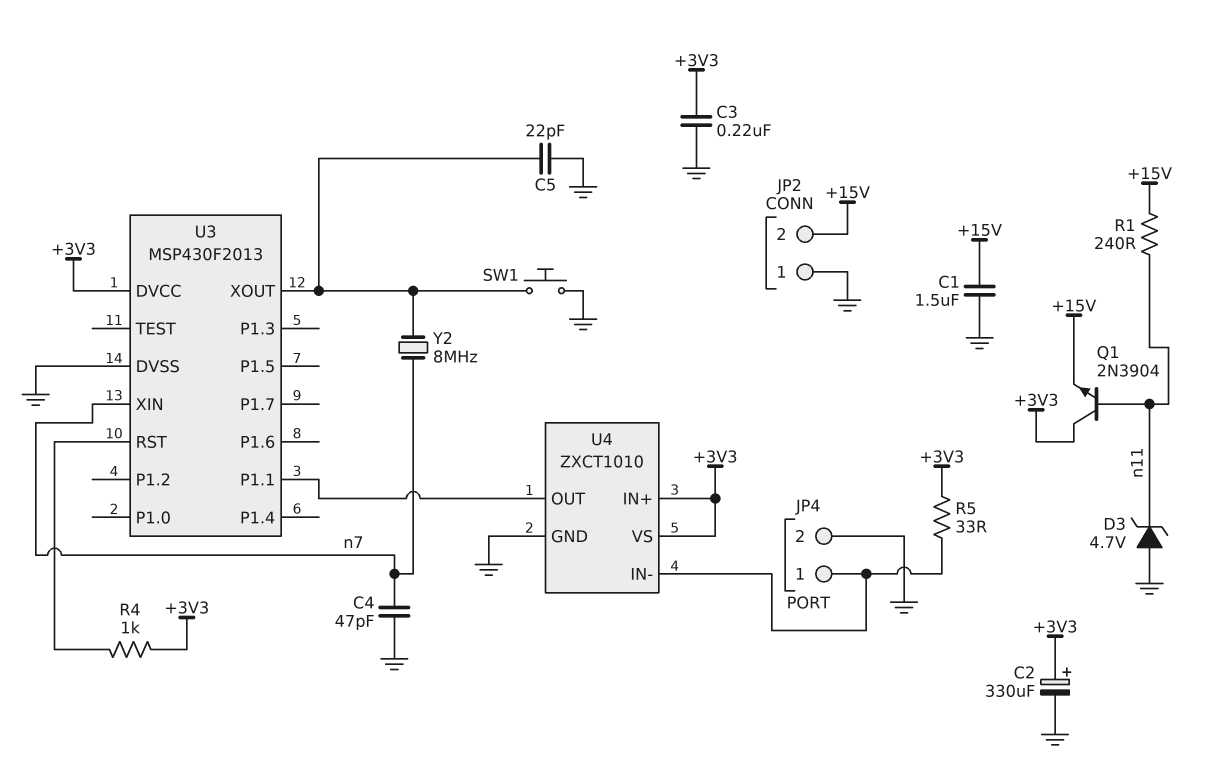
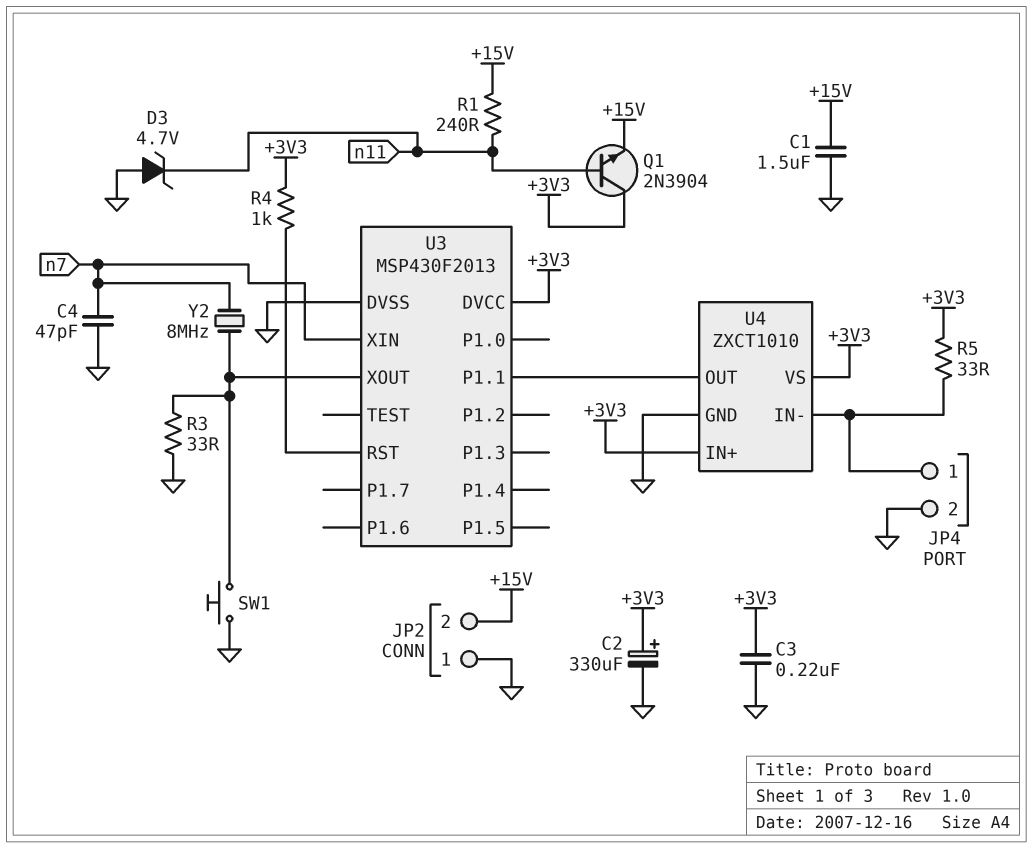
C5: 22pF (GND, U3/XOUT) -> none
R3: none -> 33 (GND, U3/XOUT)

